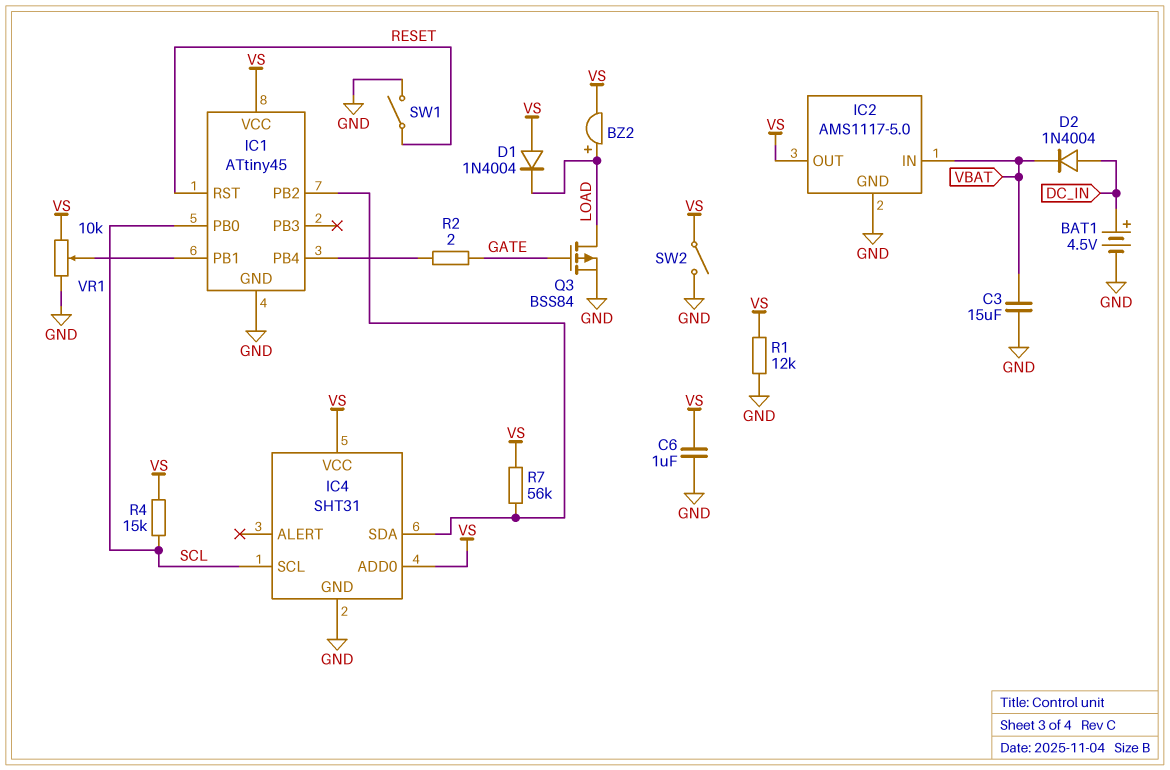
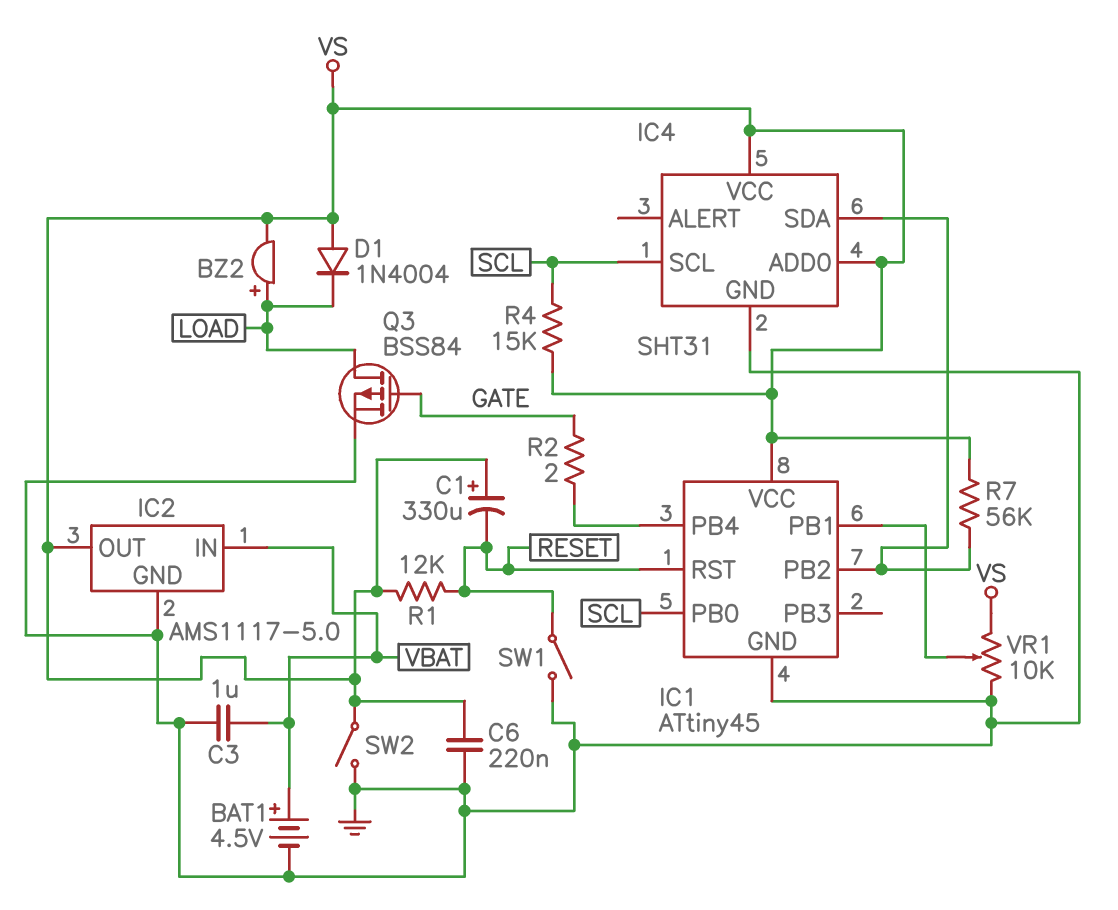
BAT1: 4.5V (plus DC_IN, minus GND) -> 4.5V (plus VBAT, minus GND)
C1: none -> 330uF (plus VS, minus RESET)
C3: 15uF (GND, VBAT) -> 1uF (GND, VBAT)
C6: 1uF (GND, VS) -> 220nF (GND, VS)
D2: diode 1N4004 (A DC_IN, K VBAT) -> none
R1: 12k (GND, VS) -> 12k (RESET, VS)

